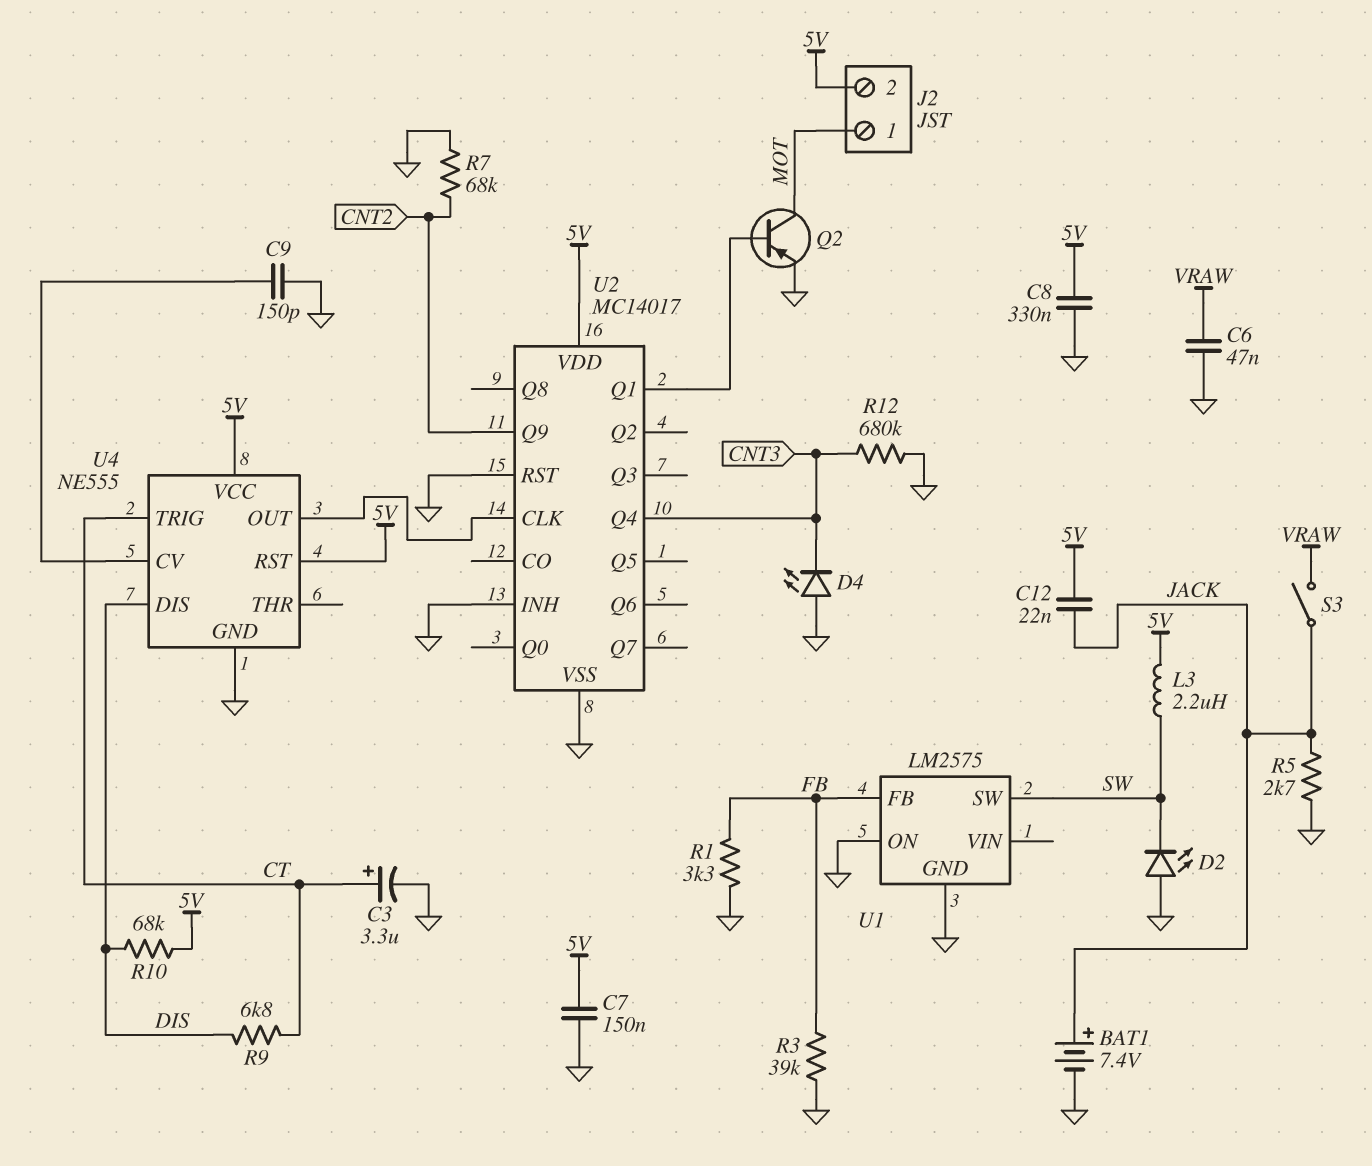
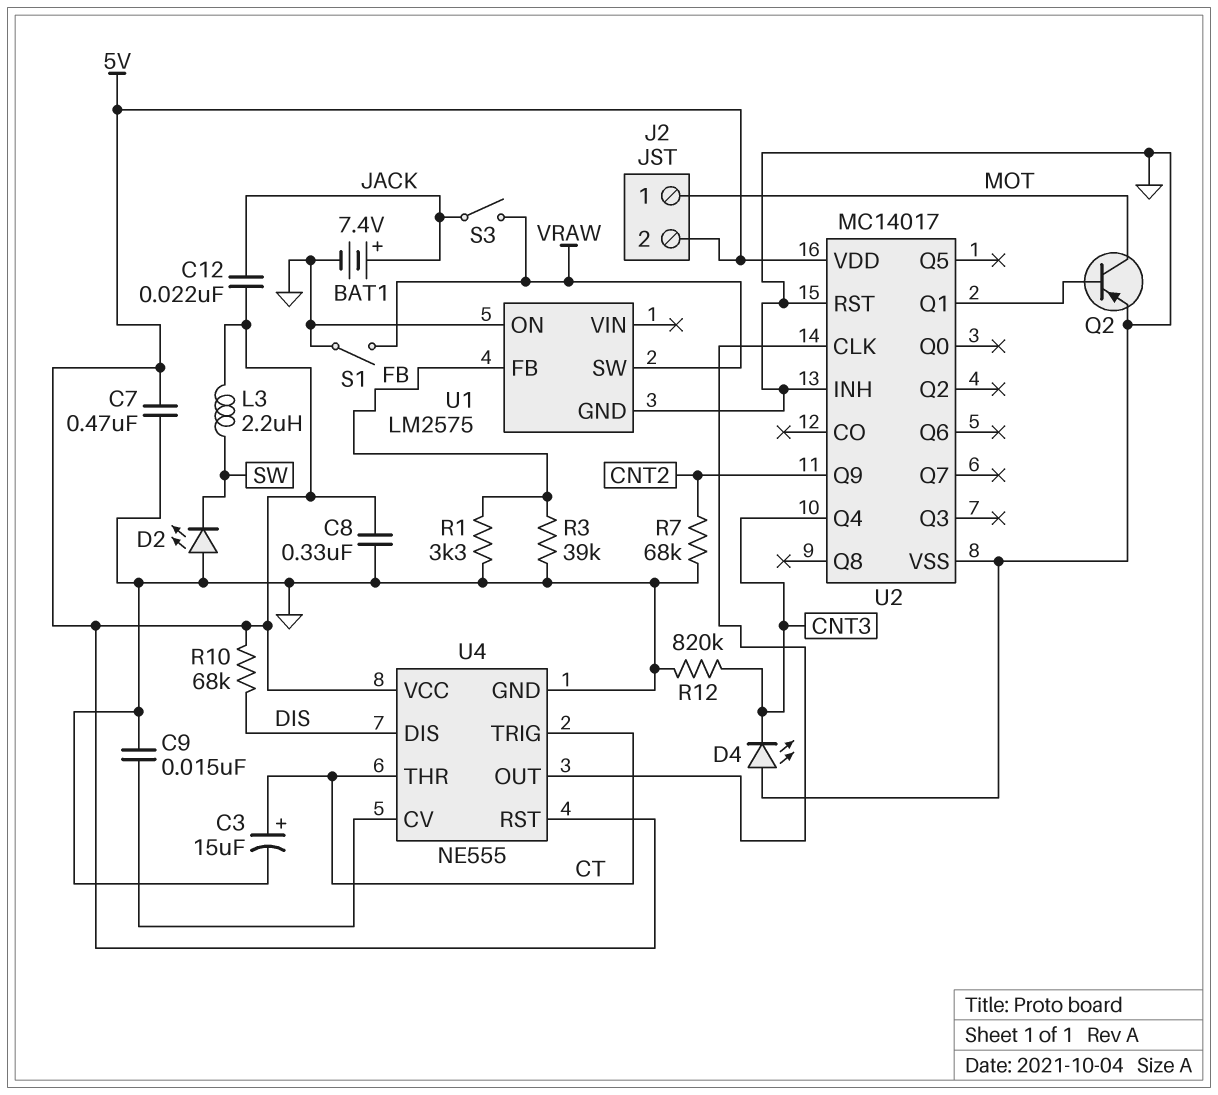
C3: 3.3uF (plus CT, minus GND) -> 15uF (plus CT, minus GND)
C6: 47nF (GND, VRAW) -> none
C7: 150nF (5V, GND) -> 470nF (5V, GND)
C9: 150pF (GND, U4/CV) -> 15nF (GND, U4/CV)
R5: 2.7k (GND, JACK) -> none
R9: 6.8k (CT, DIS) -> none
R12: 680k (CNT3, GND) -> 820k (CNT3, GND)
S1: none -> switch (GND, VRAW)
U1 pin SW: SW -> VRAW
U4 pin THR: none -> CT

